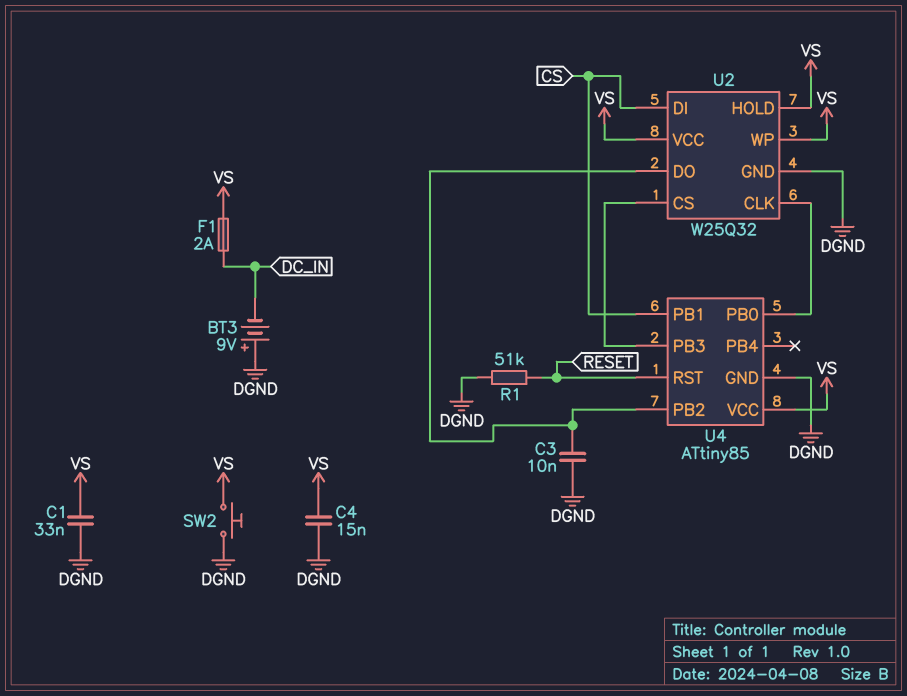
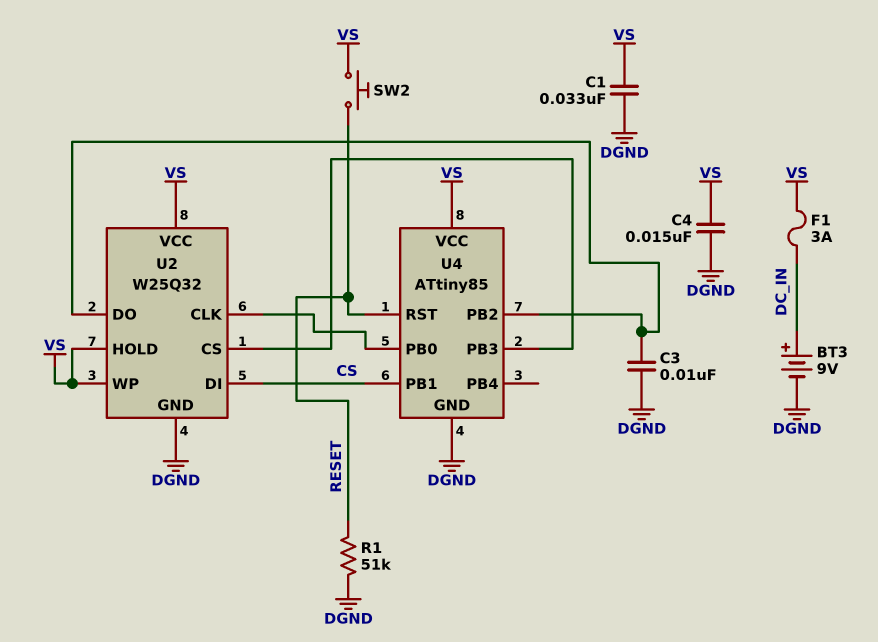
BT3: 9V (plus DGND, minus DC_IN) -> 9V (plus DC_IN, minus DGND)
F1: 2A (DC_IN, VS) -> 3A (DC_IN, VS)
SW2: button (DGND, VS) -> button (RESET, VS)

